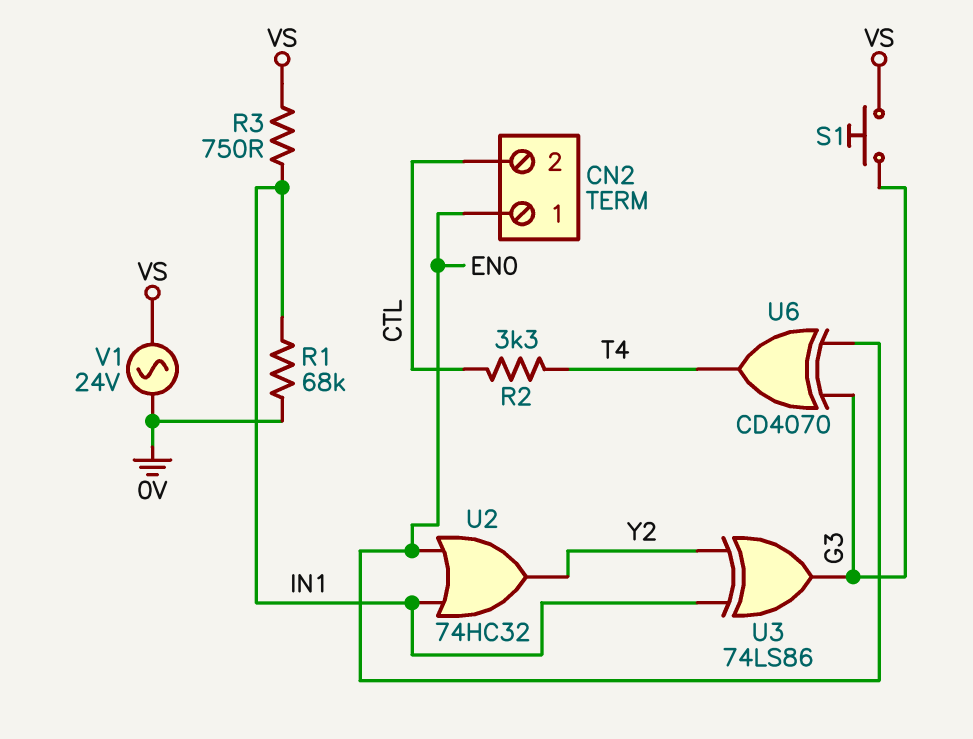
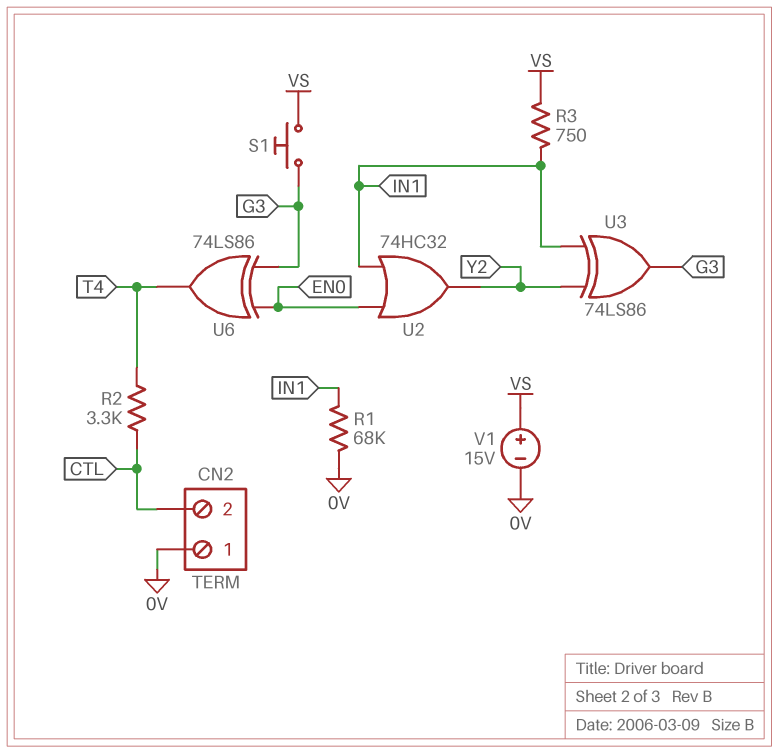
CN2 pin 1: EN0 -> 0V
U6: XOR CD4070 (in EN0, in G3, out T4) -> XOR 74LS86 (in EN0, in G3, out T4)
V1: AC 24V (0V, VS) -> 15V (plus VS, minus 0V)

